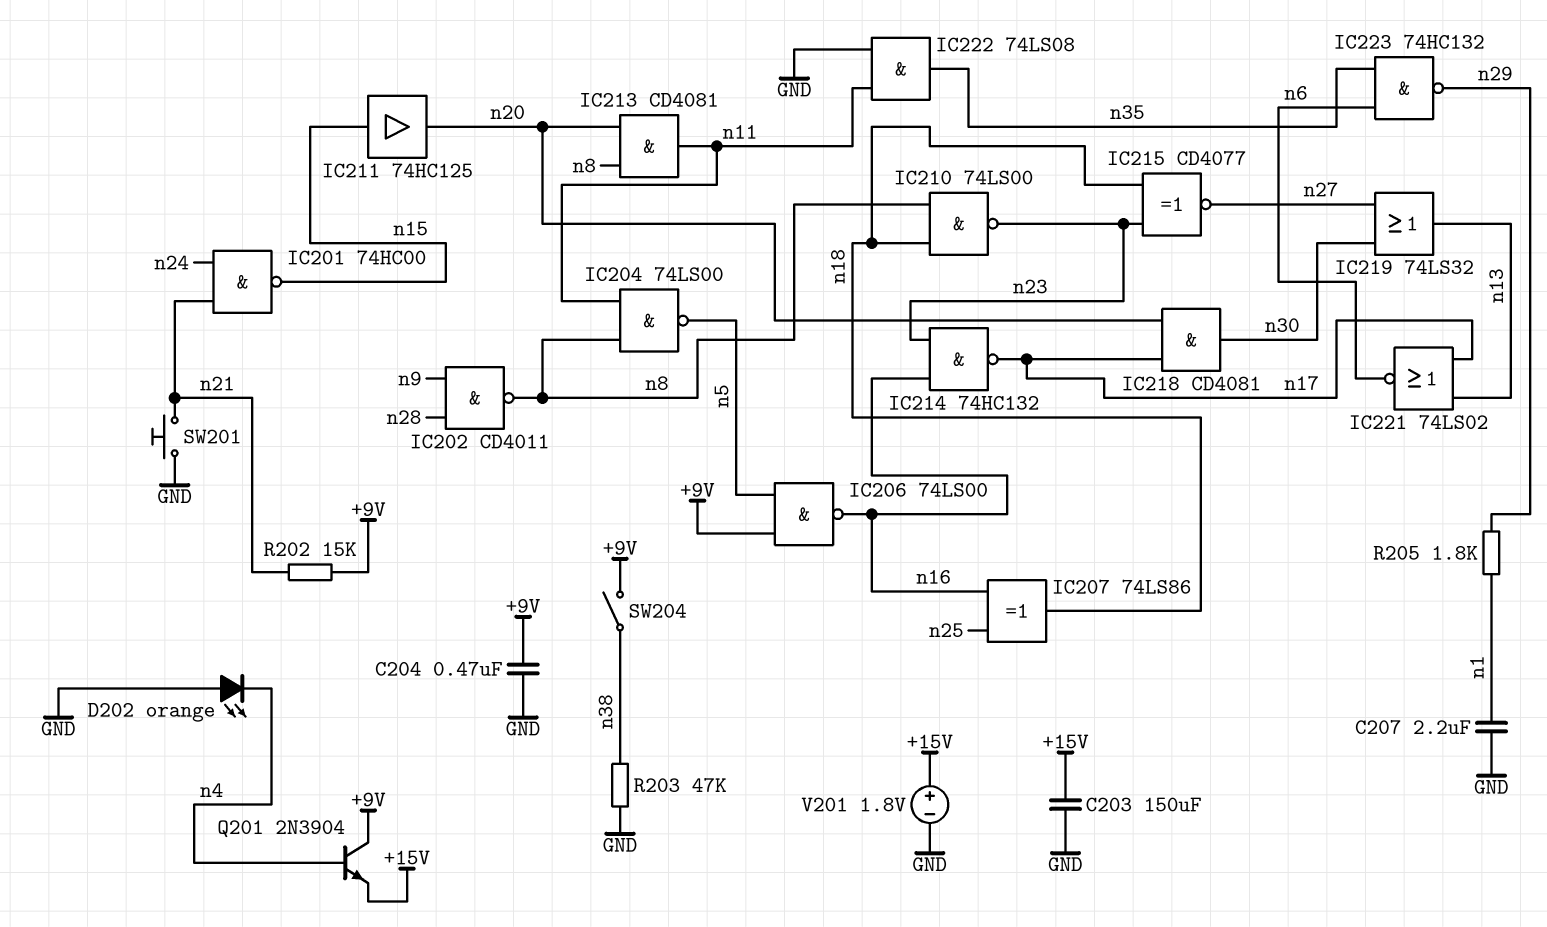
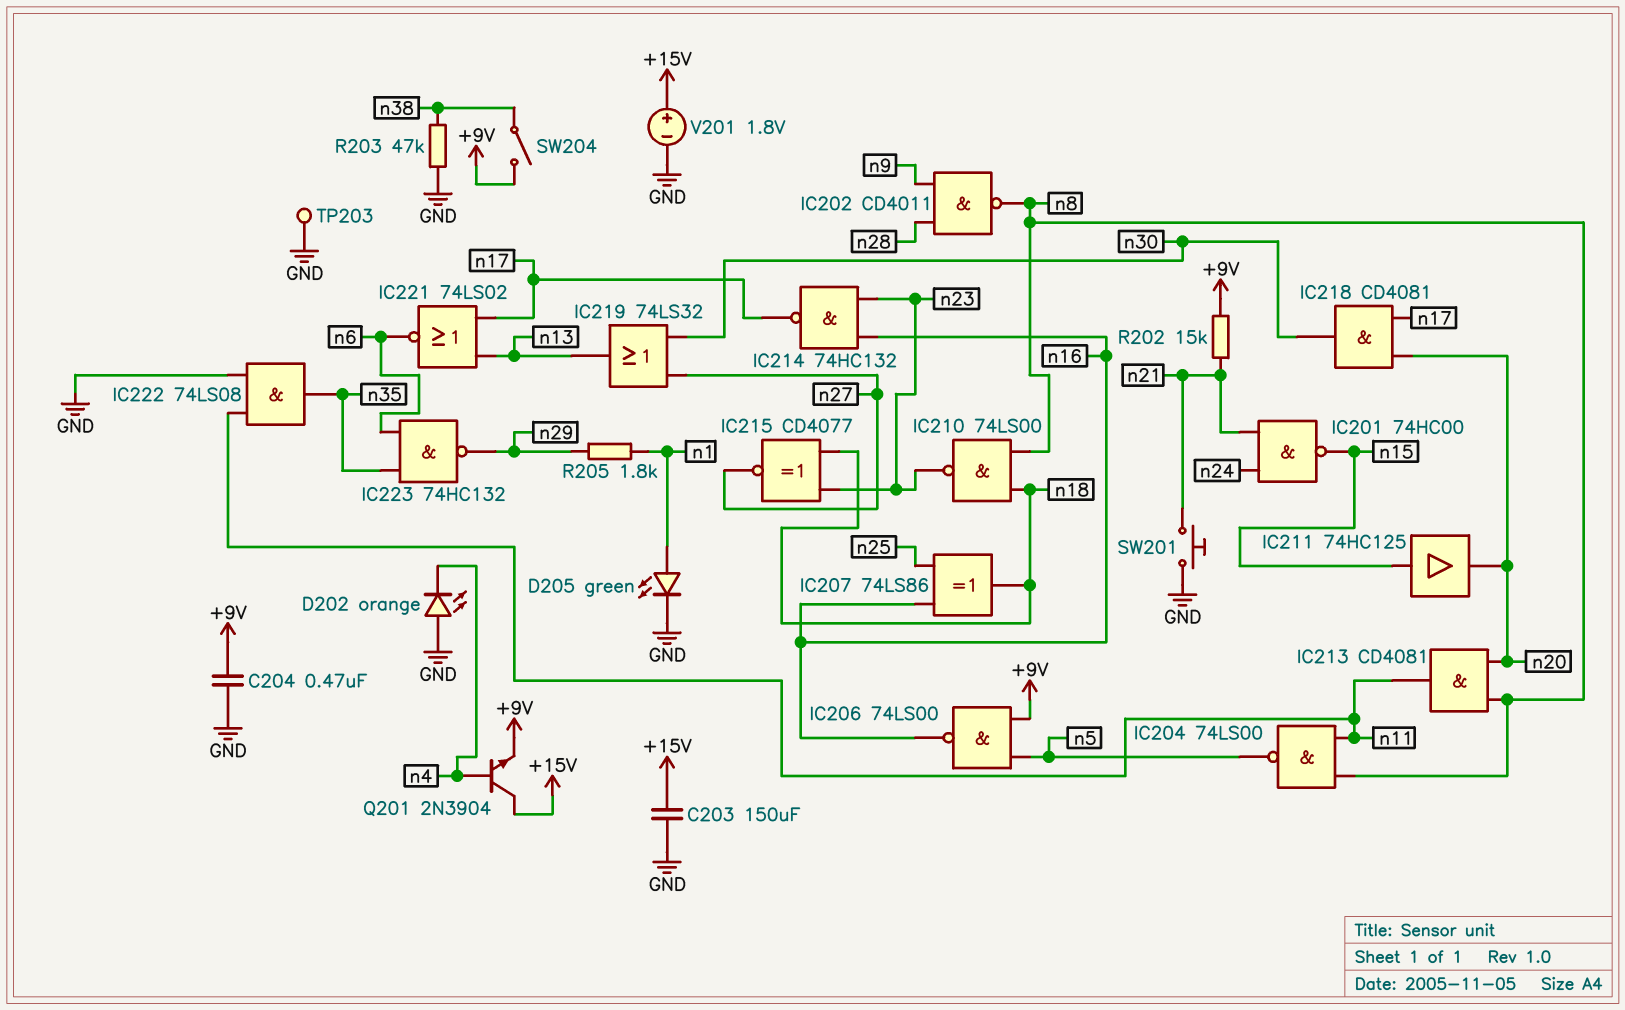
C207: 2.2uF (GND, n1) -> none
D205: none -> LED green (A n1, K GND)
Q201: NPN 2N3904 (B n4, C +9V, E +15V) -> NPN 2N3904 (B n4, C +15V, E +9V)
TP203: none -> test point (GND)

